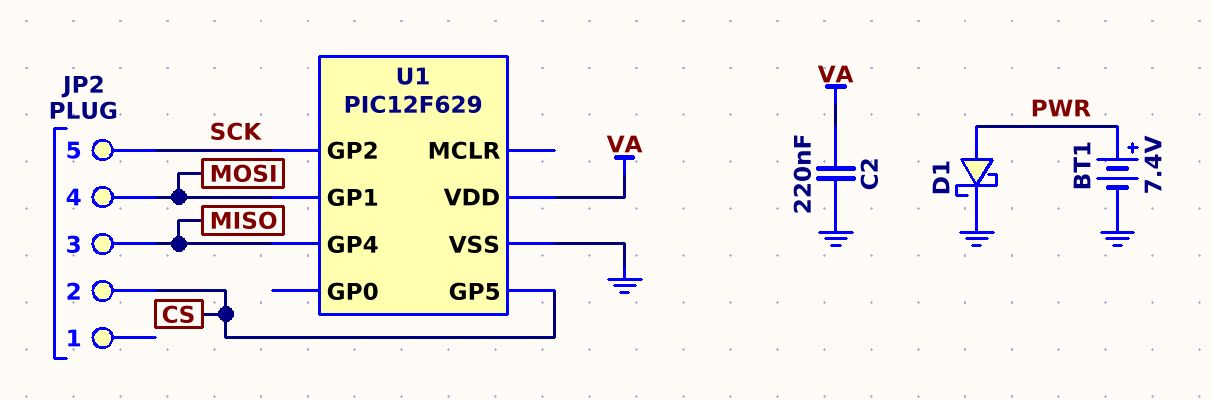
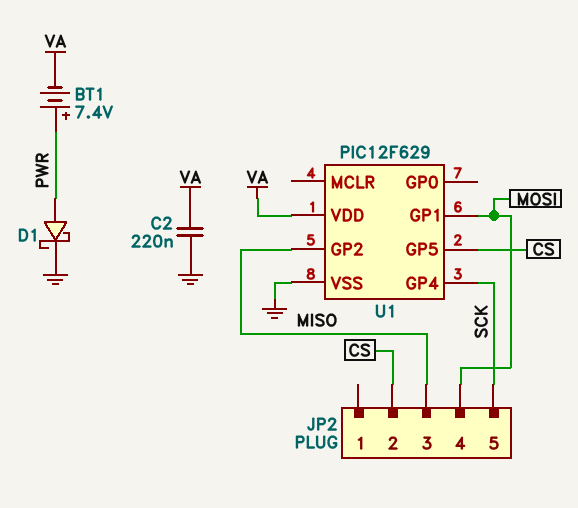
BT1: 7.4V (plus PWR, minus GND) -> 7.4V (plus PWR, minus VA)
U1 pin GP2: SCK -> MISO
U1 pin GP4: MISO -> SCK

